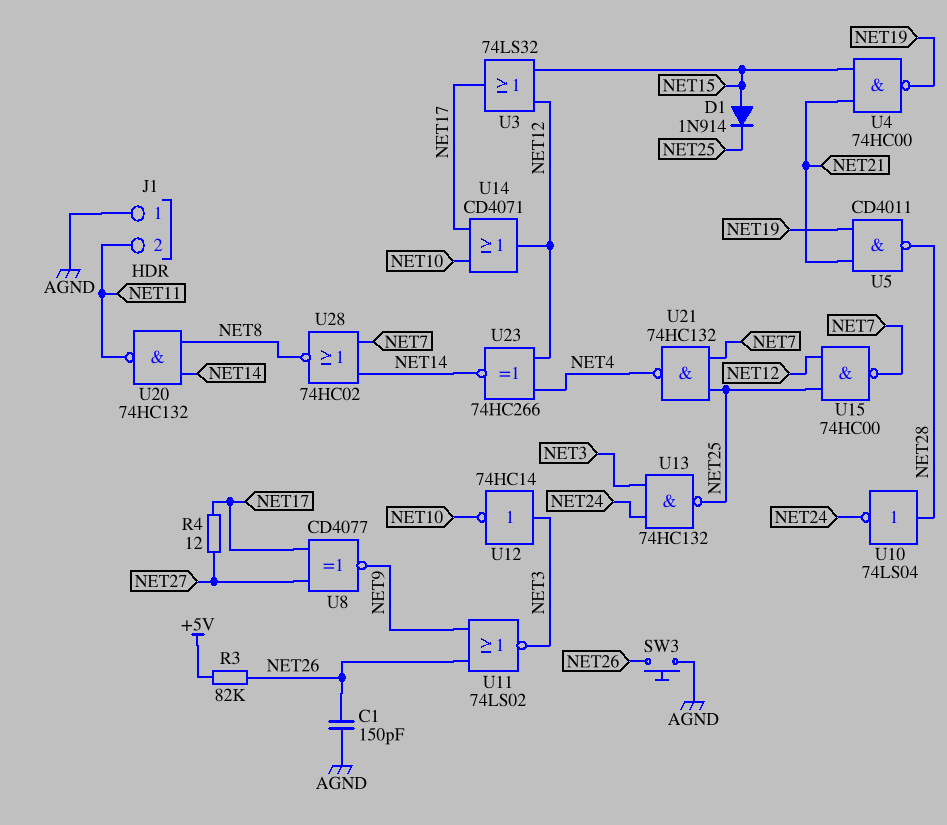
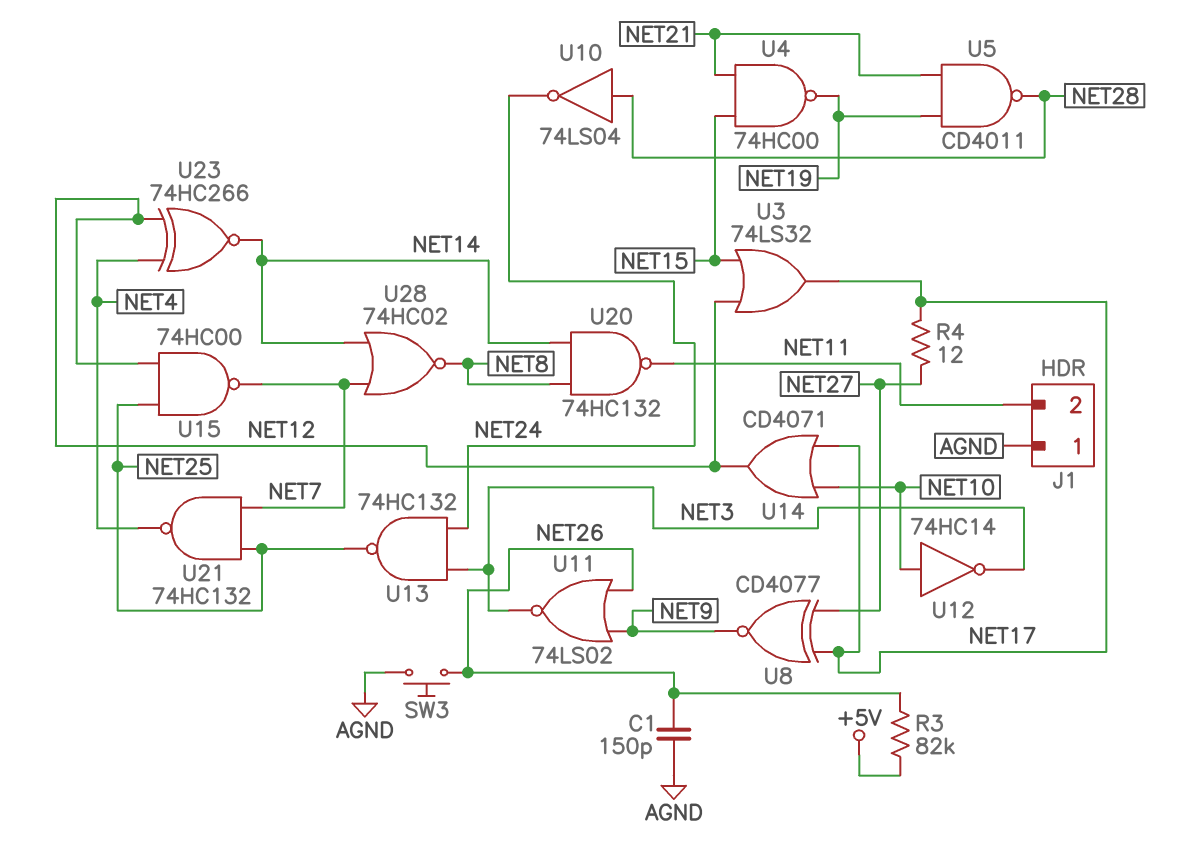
D1: diode 1N914 (A NET15, K NET25) -> none
U12: NOT 74HC14 (in NET3, out NET10) -> NOT 74HC14 (in NET10, out NET3)

